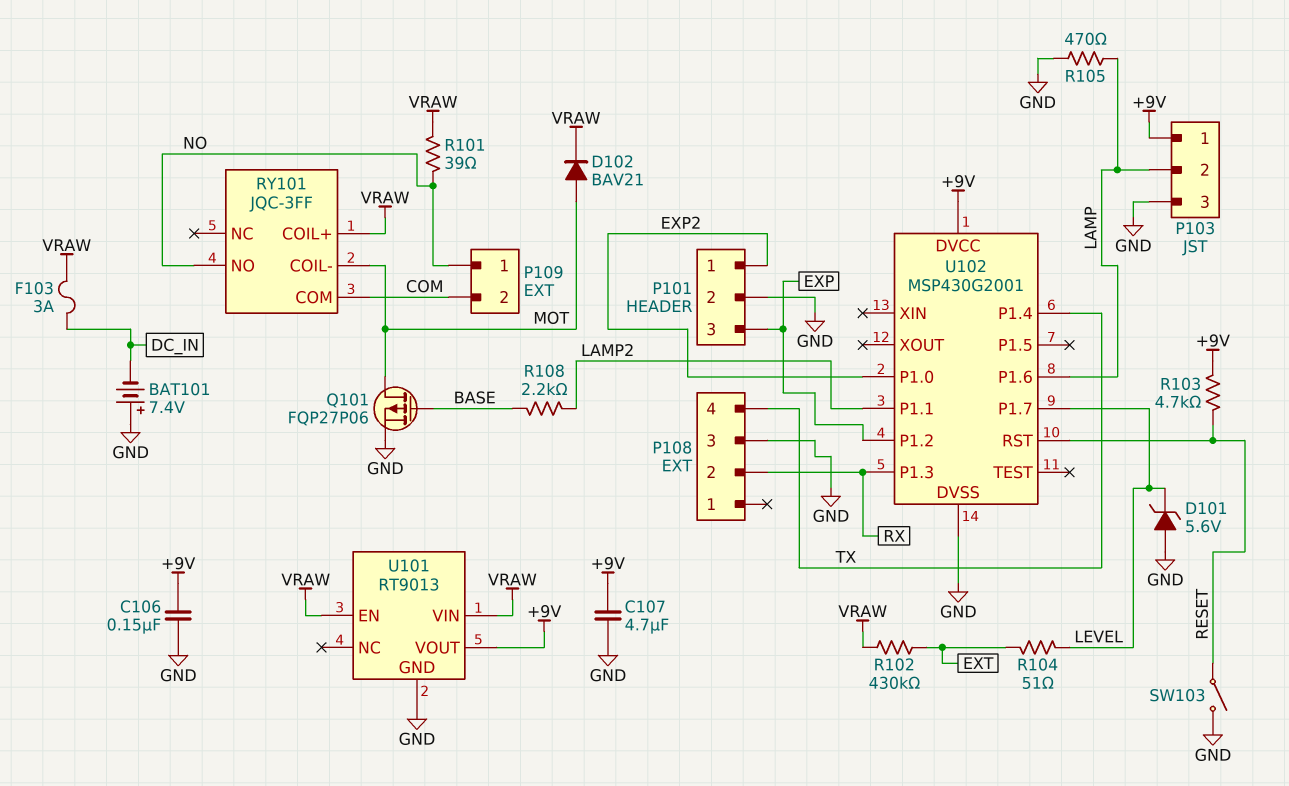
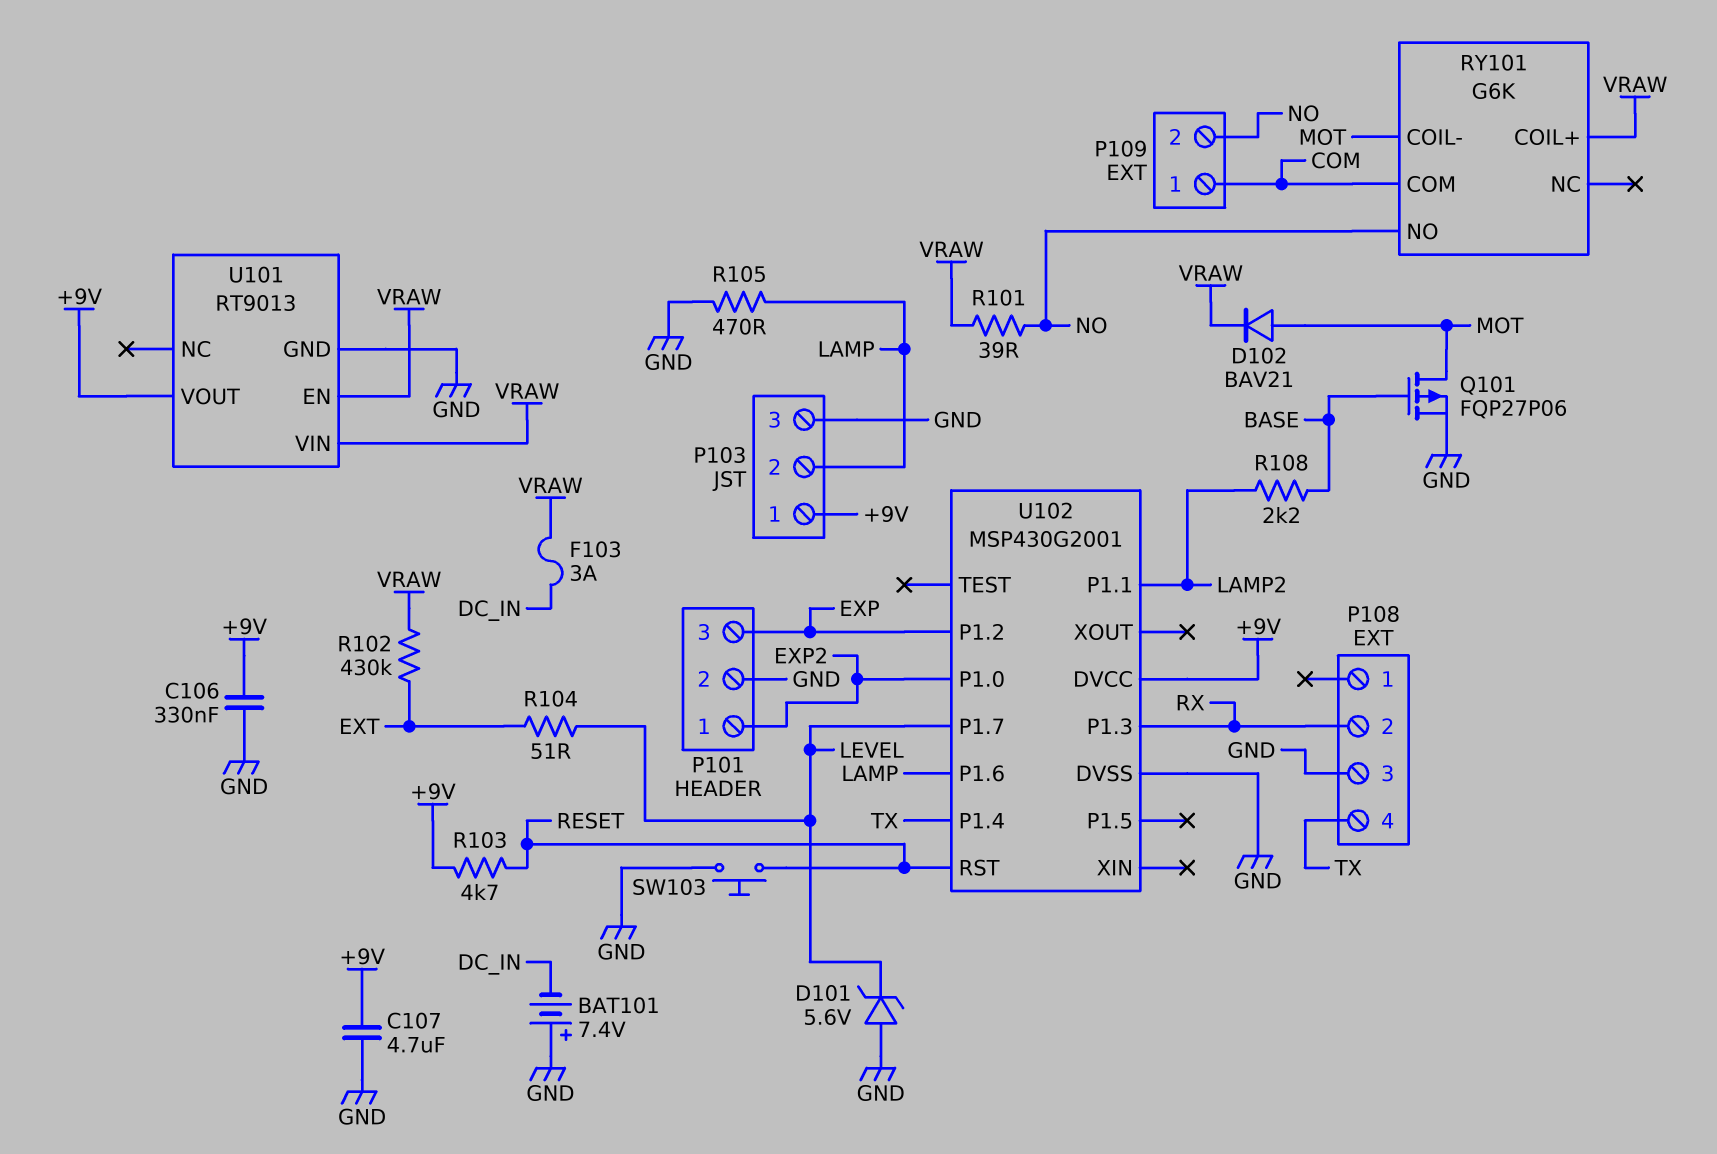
C106: 150nF (+9V, GND) -> 330nF (+9V, GND)
P109 pin 1: NO -> COM
P109 pin 2: COM -> NO
RY101: JQC-3FF -> G6K
SW103: switch (GND, RESET) -> button (GND, RESET)

